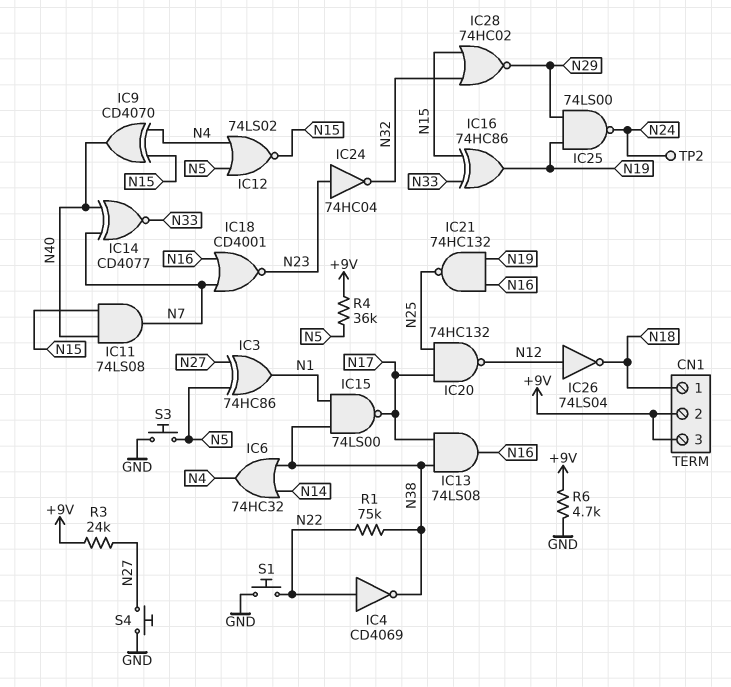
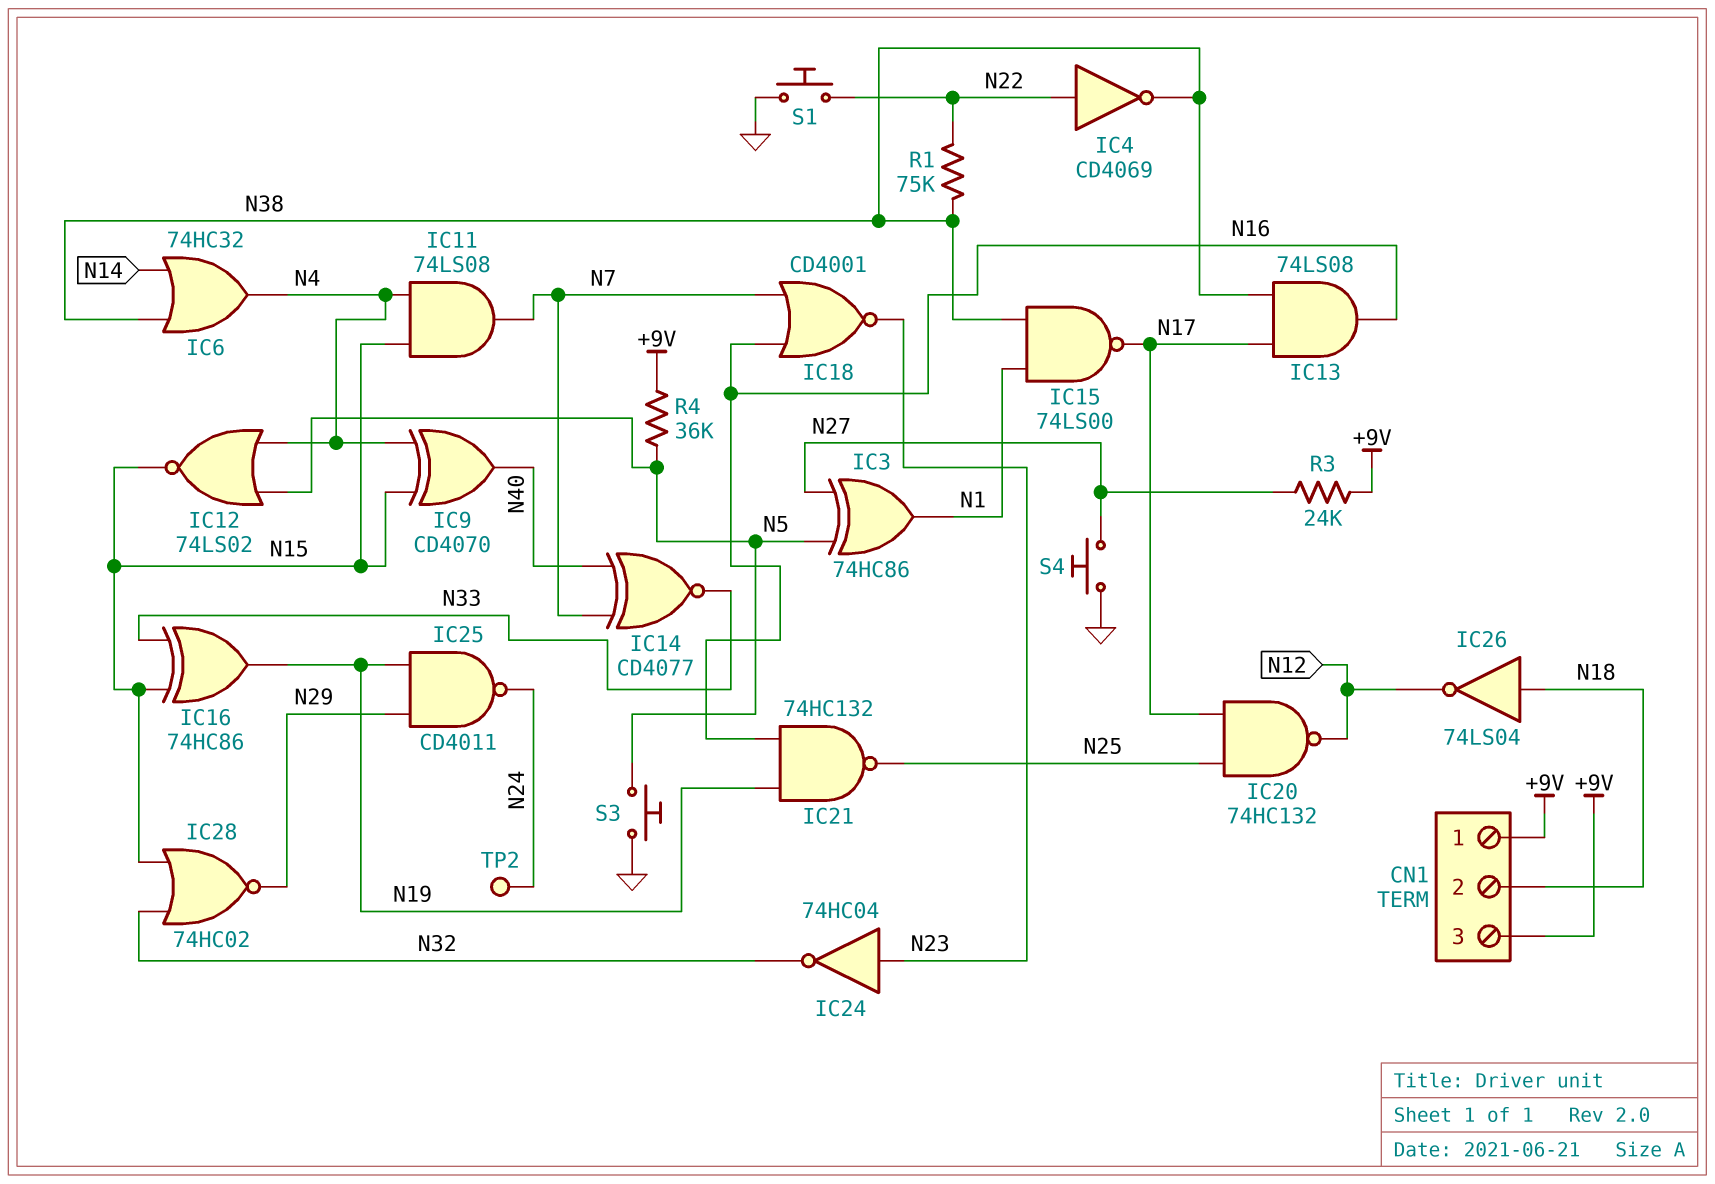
CN1 pin 1: N18 -> +9V
CN1 pin 2: +9V -> N18
IC11: AND 74LS08 (in N15, in N40, out N7) -> AND 74LS08 (in N4, in N15, out N7)
IC25: NAND 74LS00 (in N19, in N29, out N24) -> NAND CD4011 (in N19, in N29, out N24)
IC26: NOT 74LS04 (in N12, out N18) -> NOT 74LS04 (in N18, out N12)
R6: 4.7k (+9V, GND) -> none

